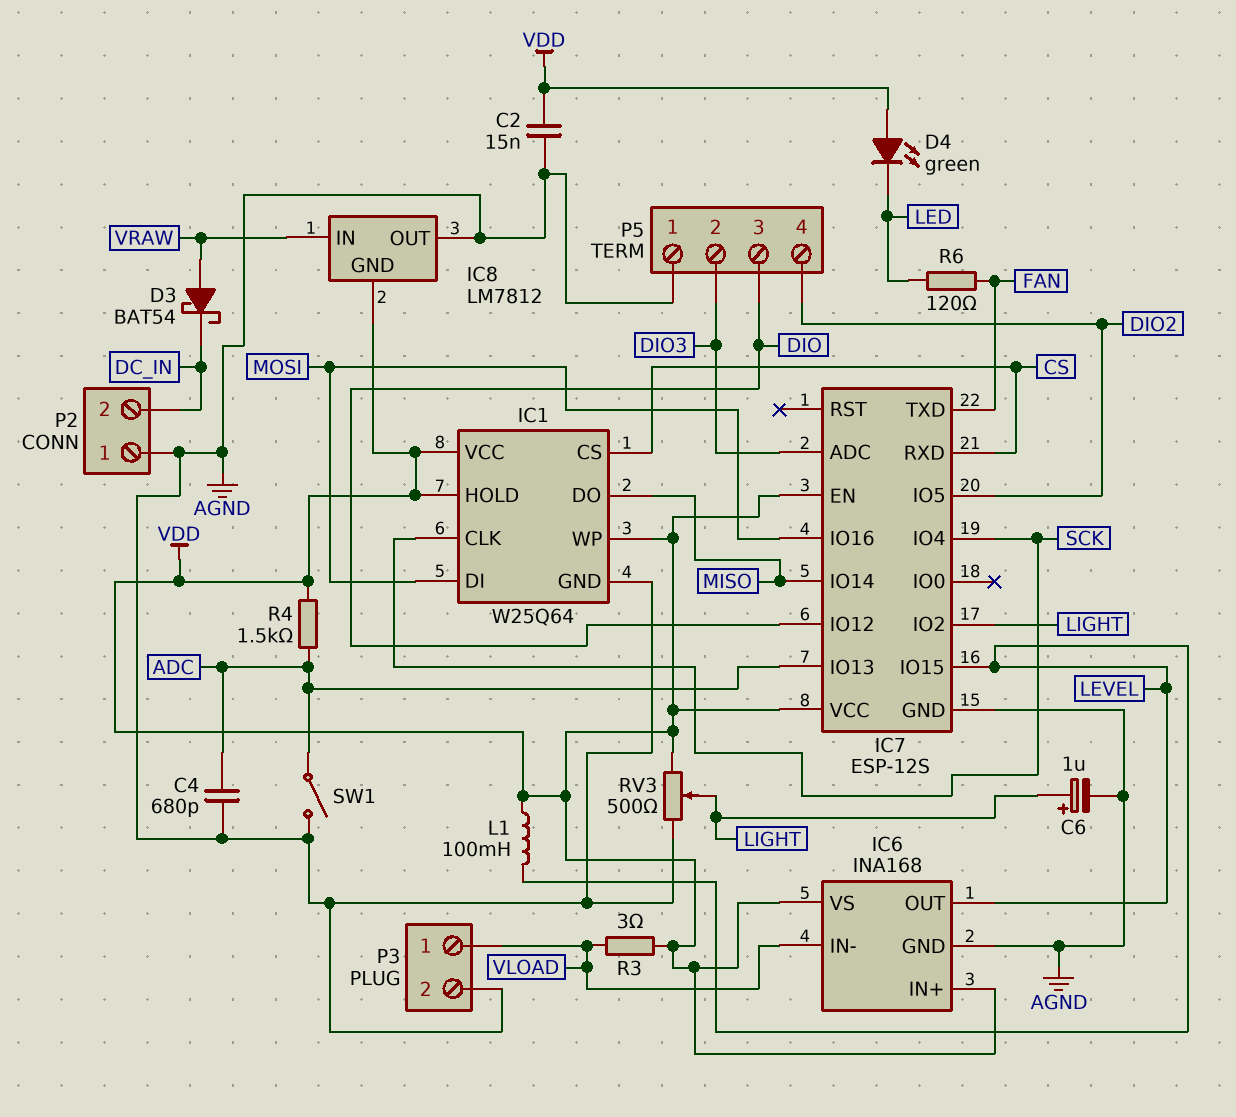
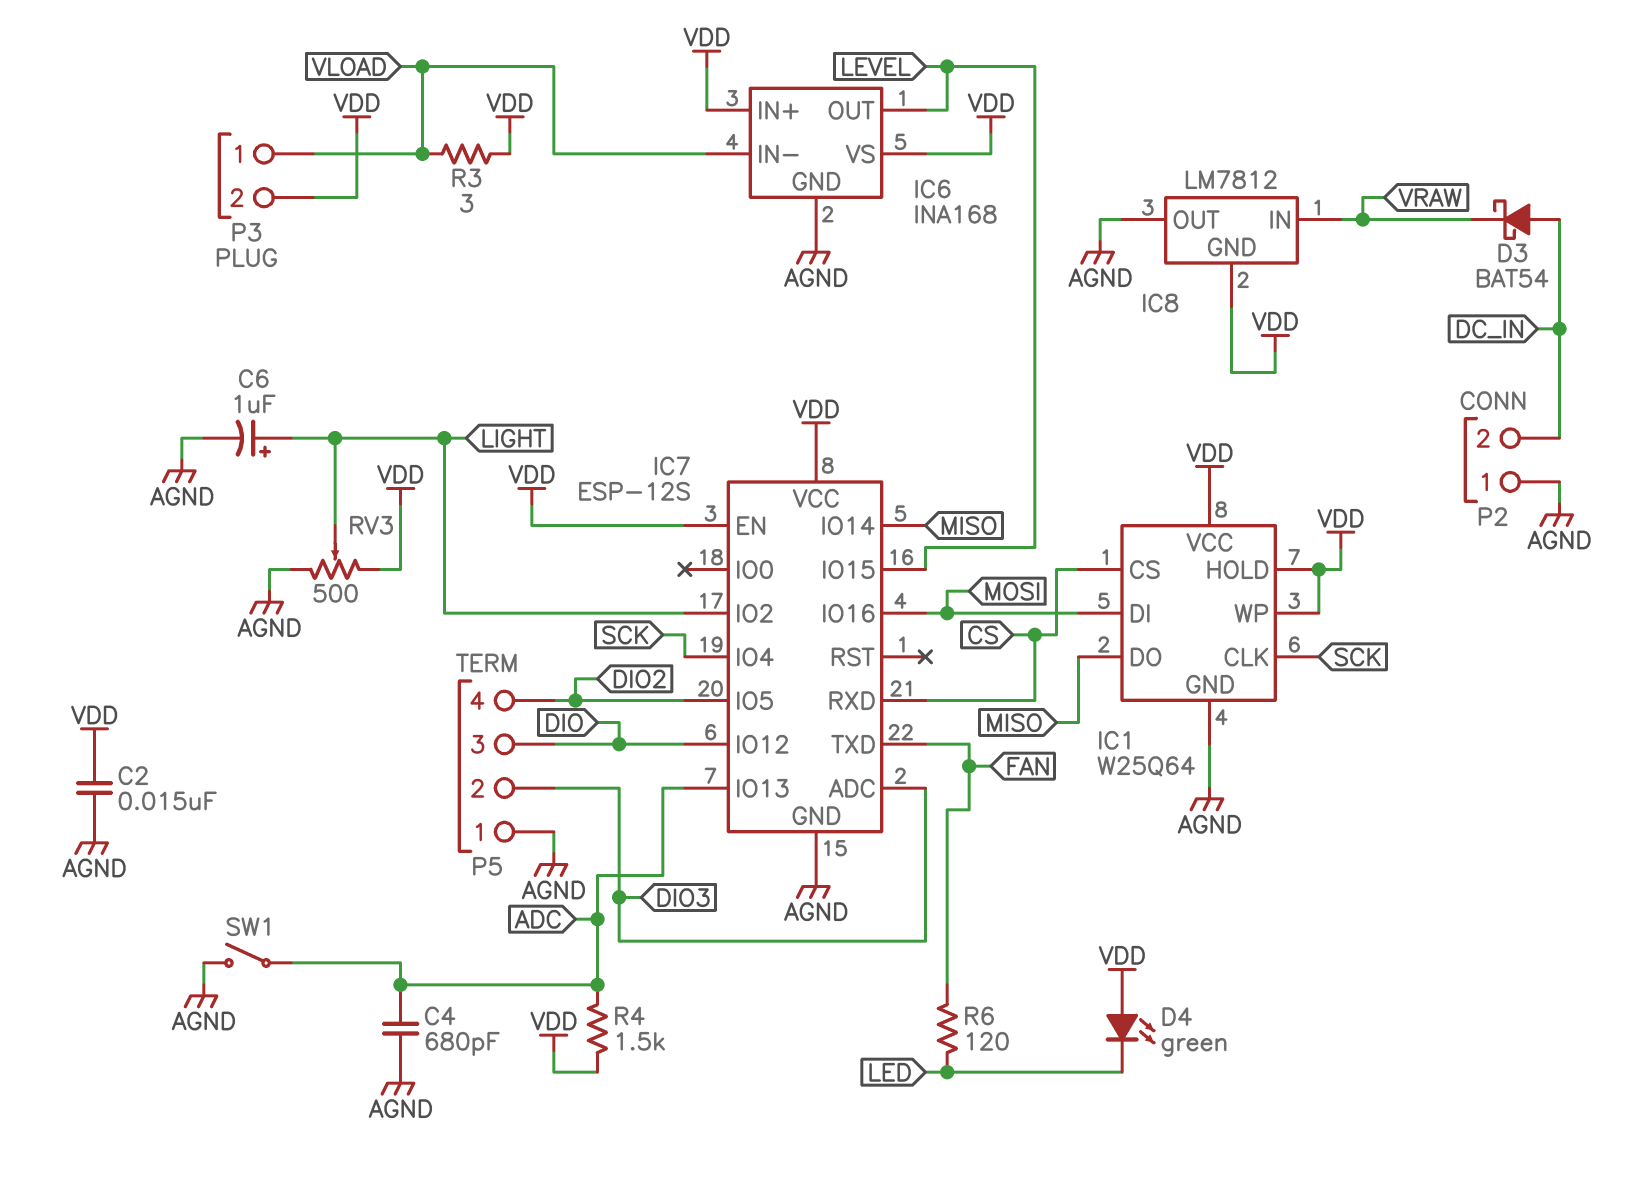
D3: schottky BAT54 (A VRAW, K DC_IN) -> schottky BAT54 (A DC_IN, K VRAW)
L1: 100mH (LEVEL, VDD) -> none
P3 pin 2: AGND -> VDD

